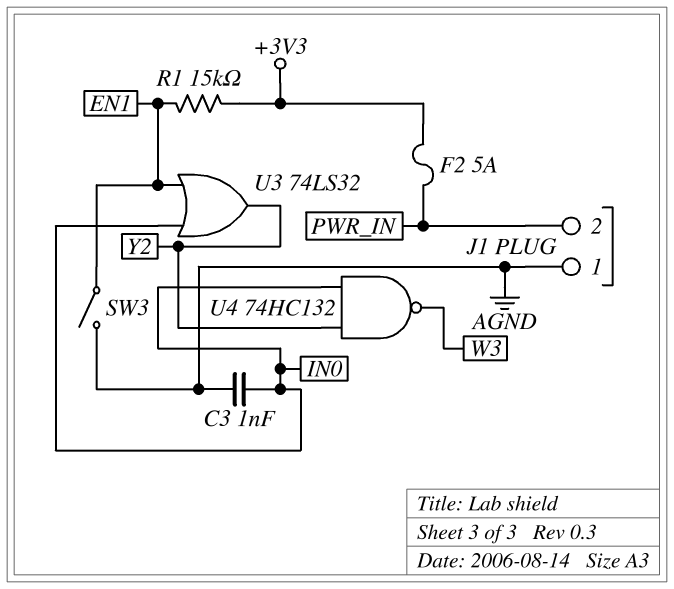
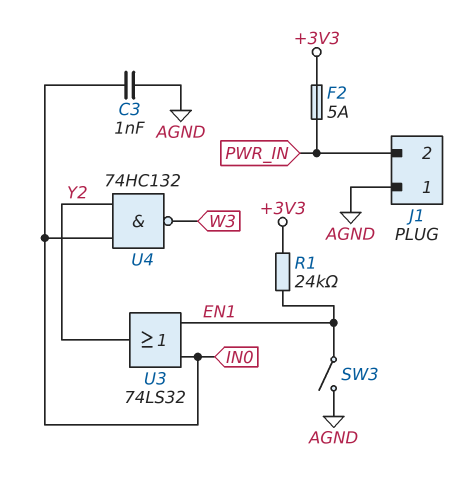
R1: 15k (+3V3, EN1) -> 24k (+3V3, EN1)

